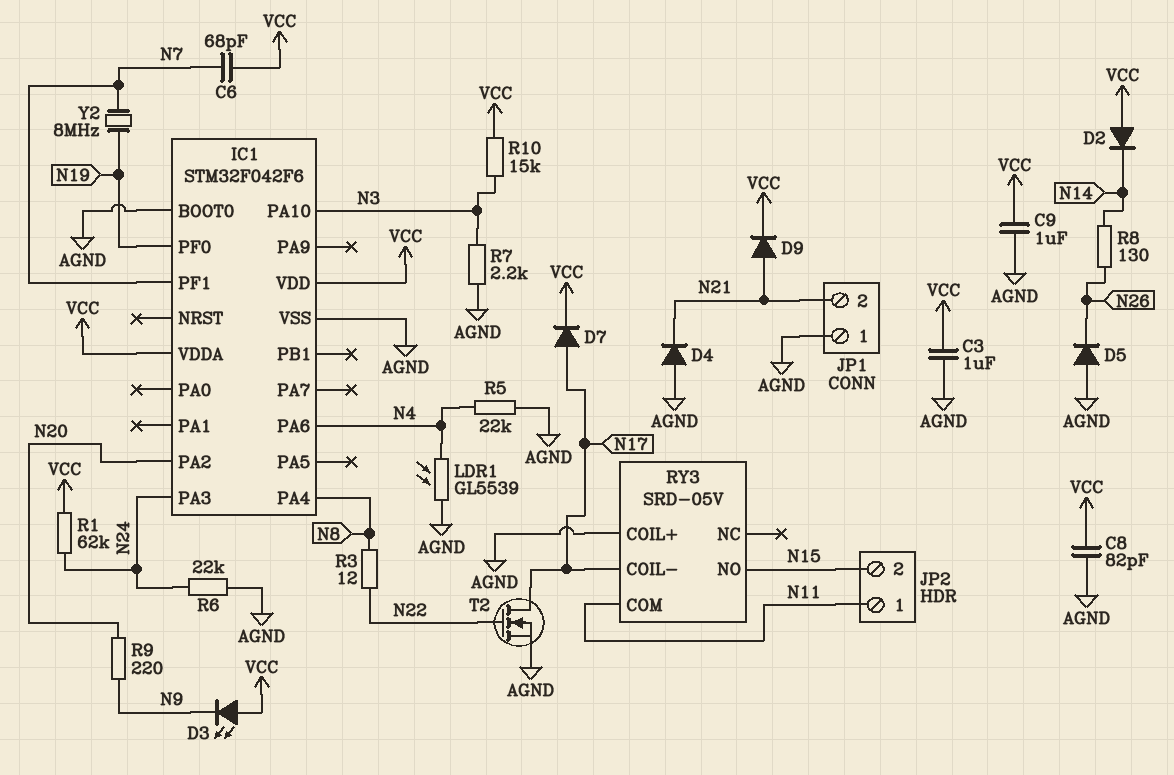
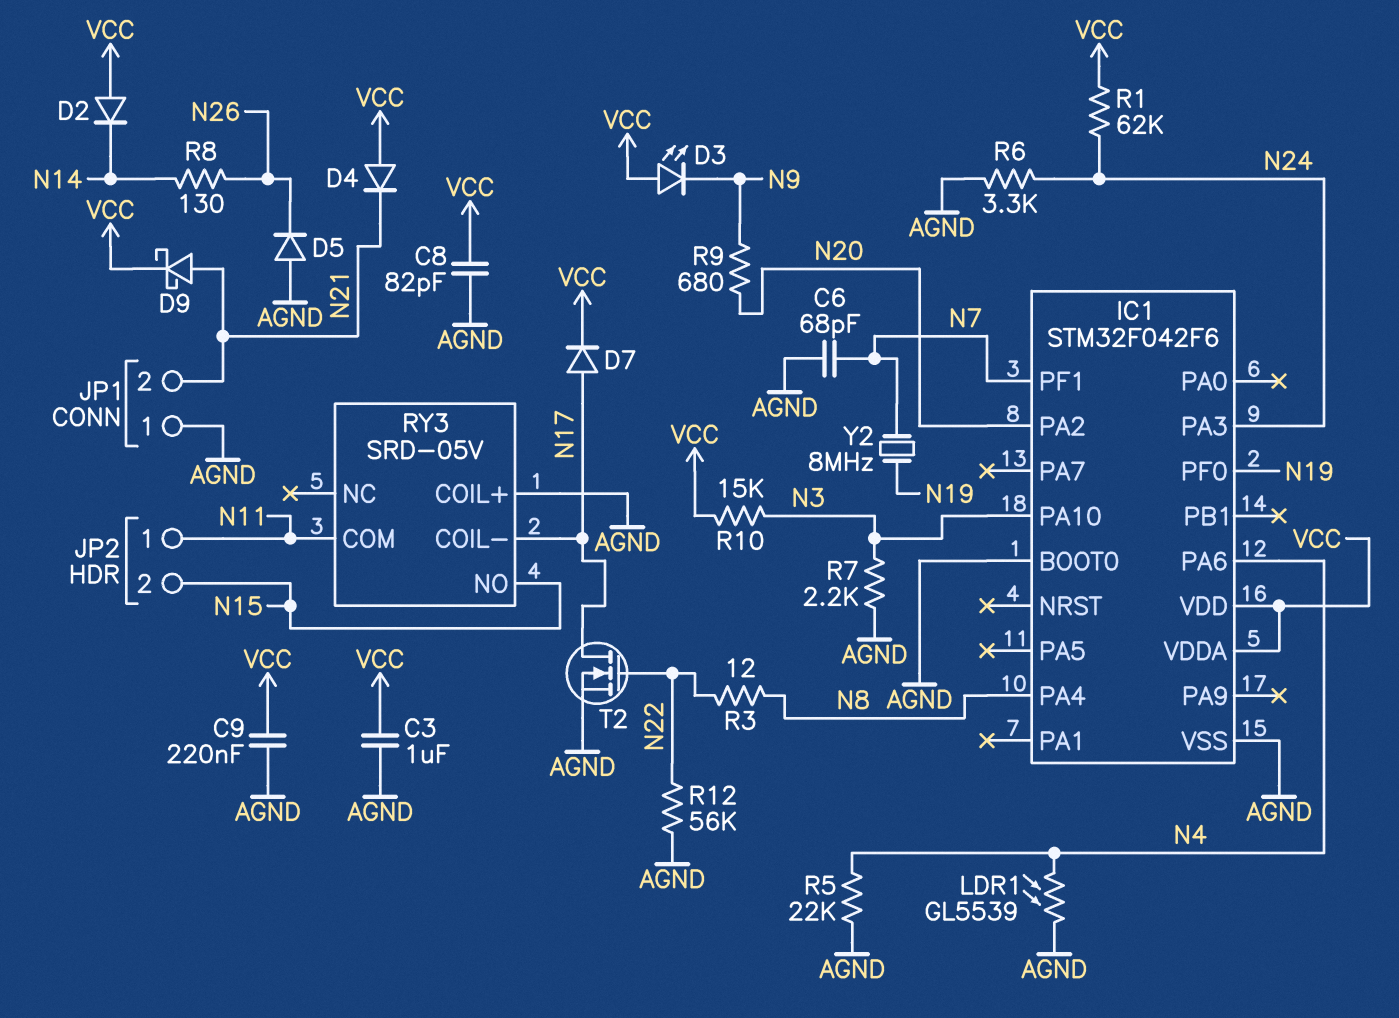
C6: 68pF (N7, VCC) -> 68pF (AGND, N7)
C9: 1uF (AGND, VCC) -> 220nF (AGND, VCC)
D4: diode (A AGND, K N21) -> diode (A VCC, K N21)
D9: diode (A N21, K VCC) -> schottky (A N21, K VCC)
R6: 22k (AGND, N24) -> 3.3k (AGND, N24)
R9: 220 (N9, N20) -> 680 (N9, N20)
R12: none -> 56k (AGND, N22)

